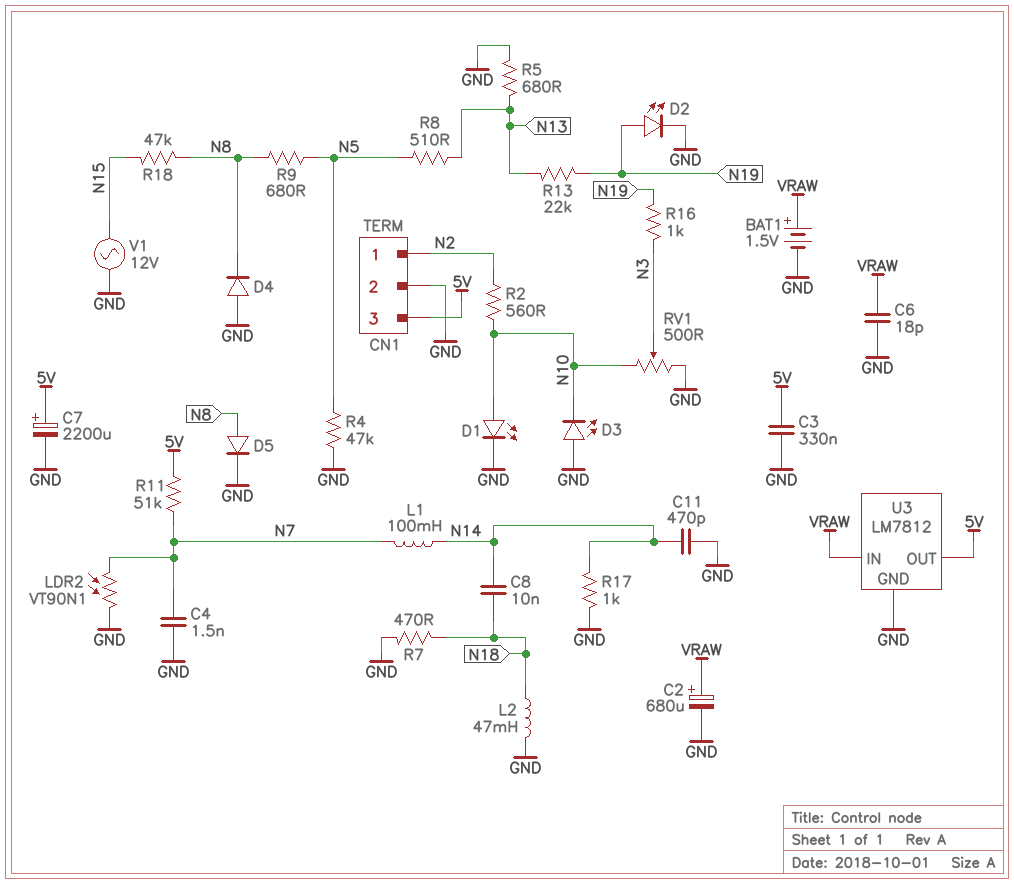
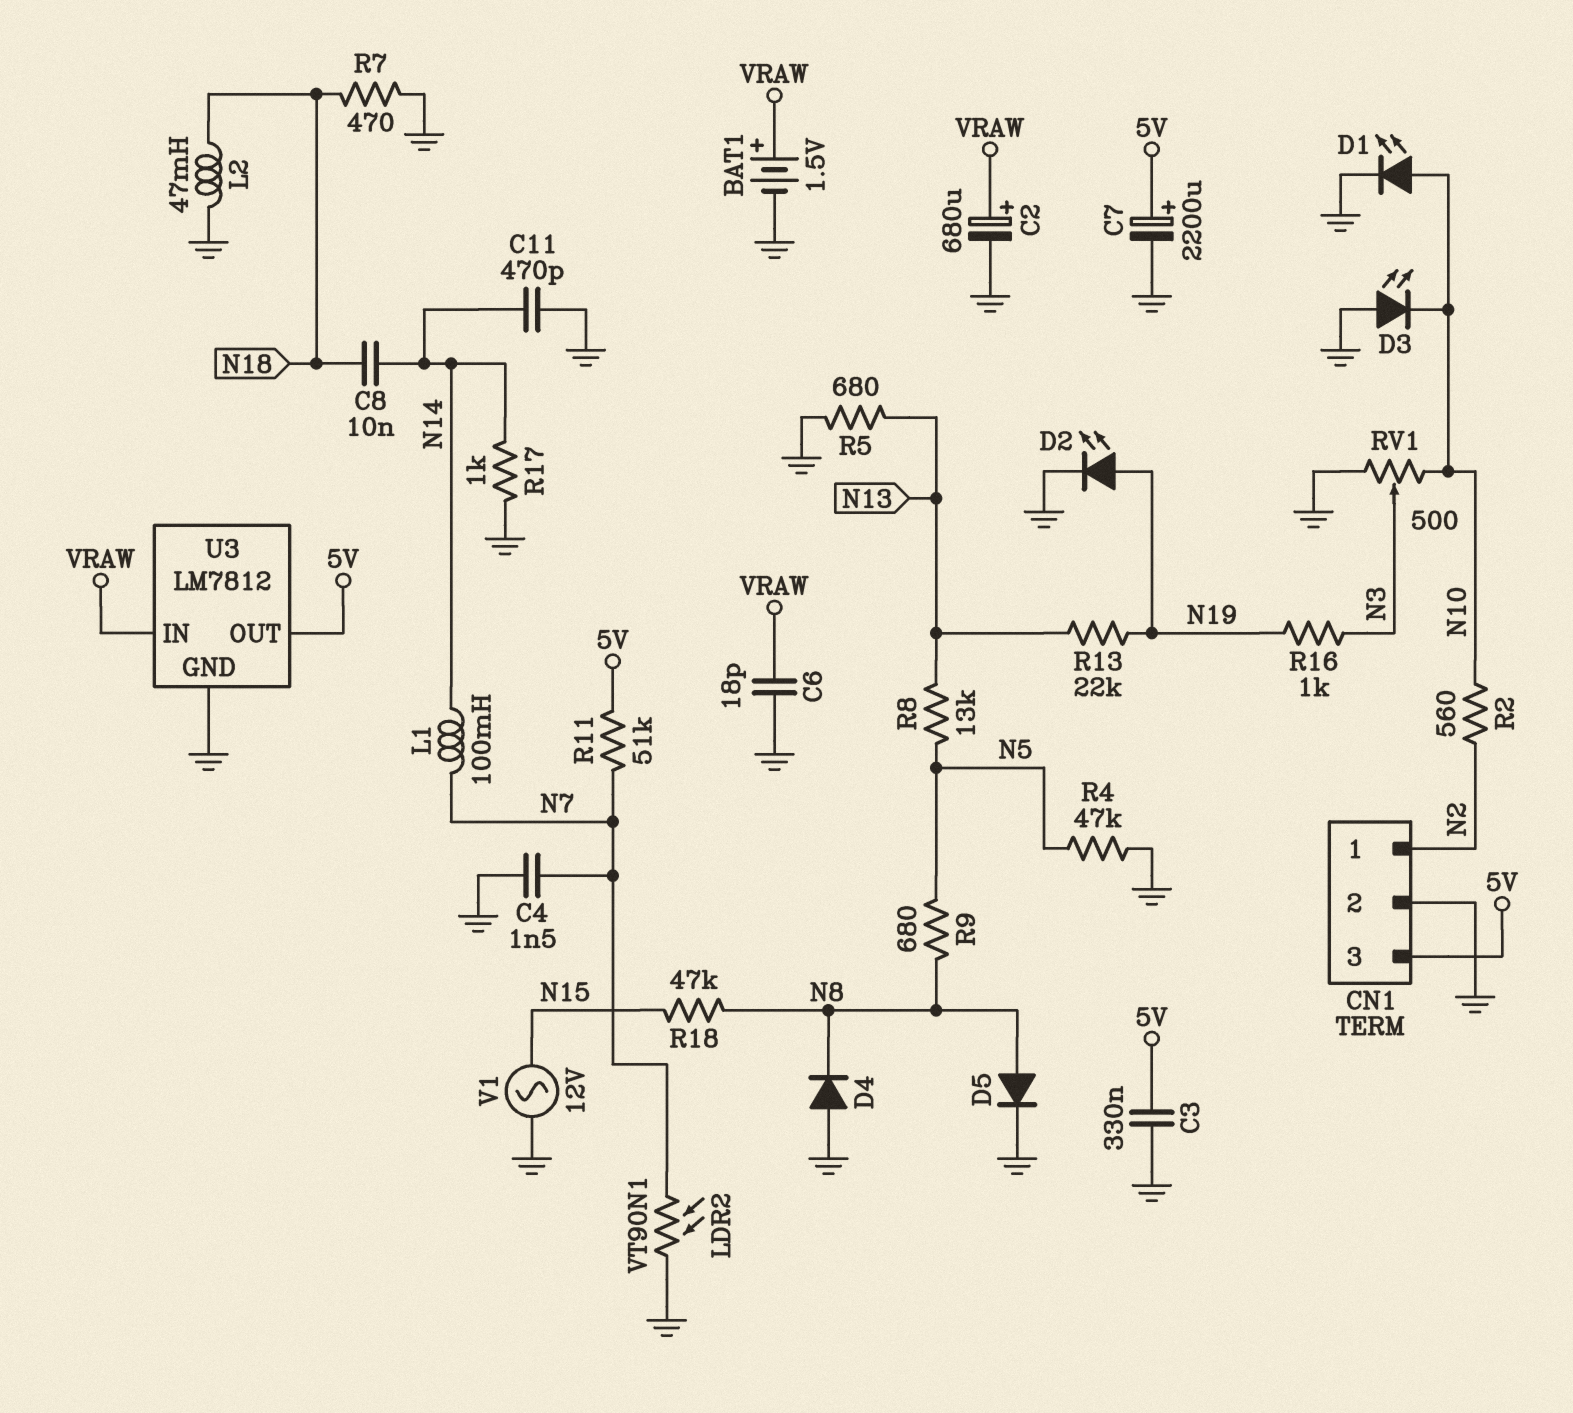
R8: 510 (N5, N13) -> 13k (N5, N13)

